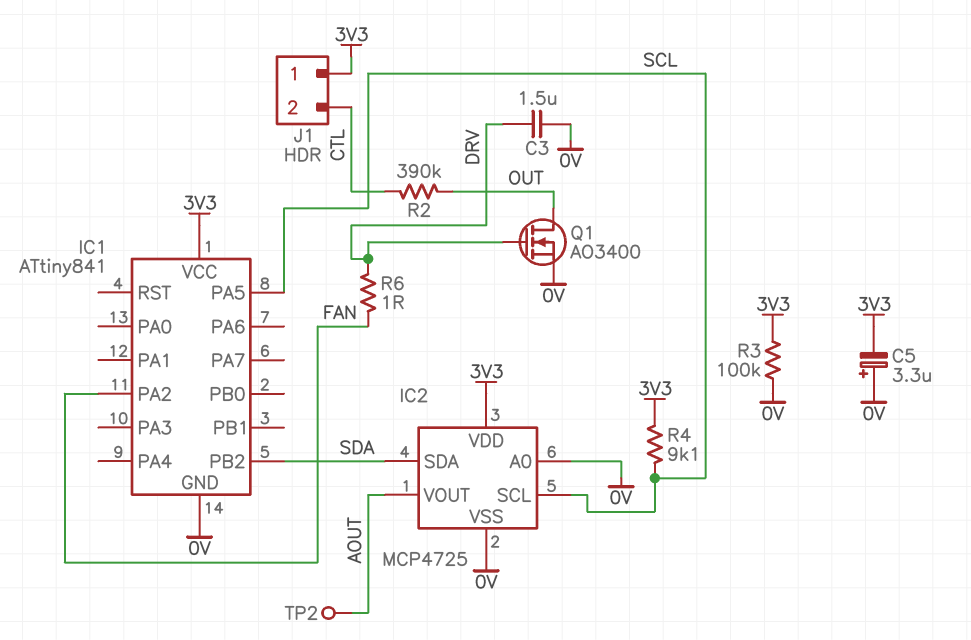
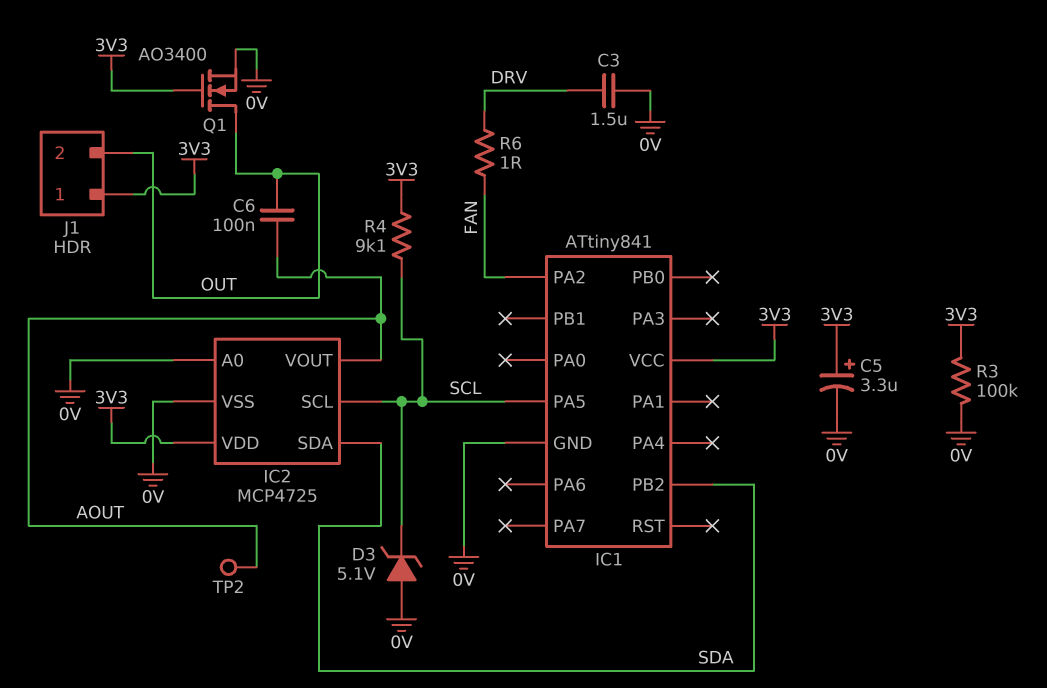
C5: 3.3uF (plus 0V, minus 3V3) -> 3.3uF (plus 3V3, minus 0V)
C6: none -> 100nF (AOUT, OUT)
D3: none -> zener 5.1V (A 0V, K SCL)
J1 pin 2: CTL -> OUT
Q1: NMOS AO3400 (G DRV, D OUT, S 0V) -> NMOS AO3400 (G 3V3, D OUT, S 0V)
R2: 390k (CTL, OUT) -> none

